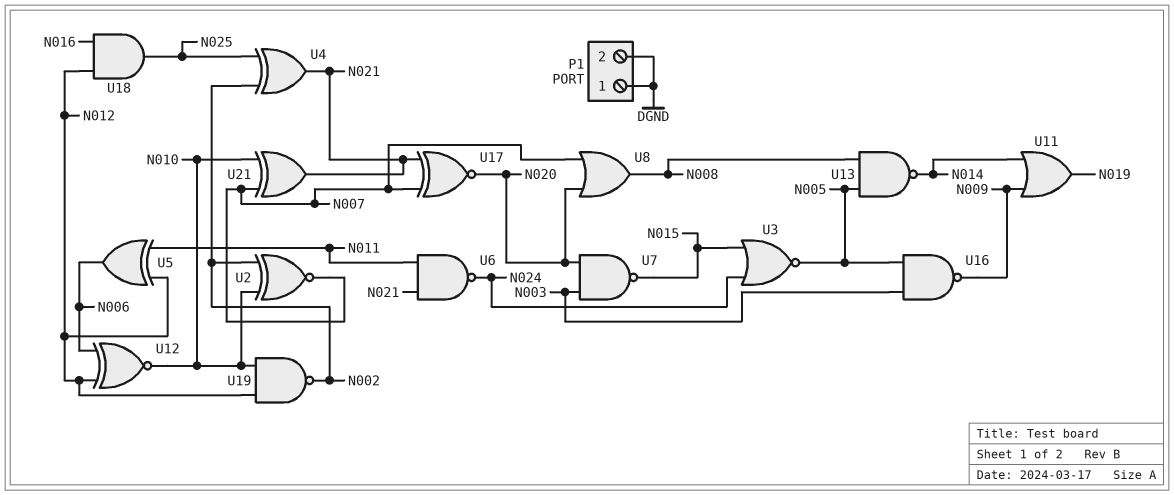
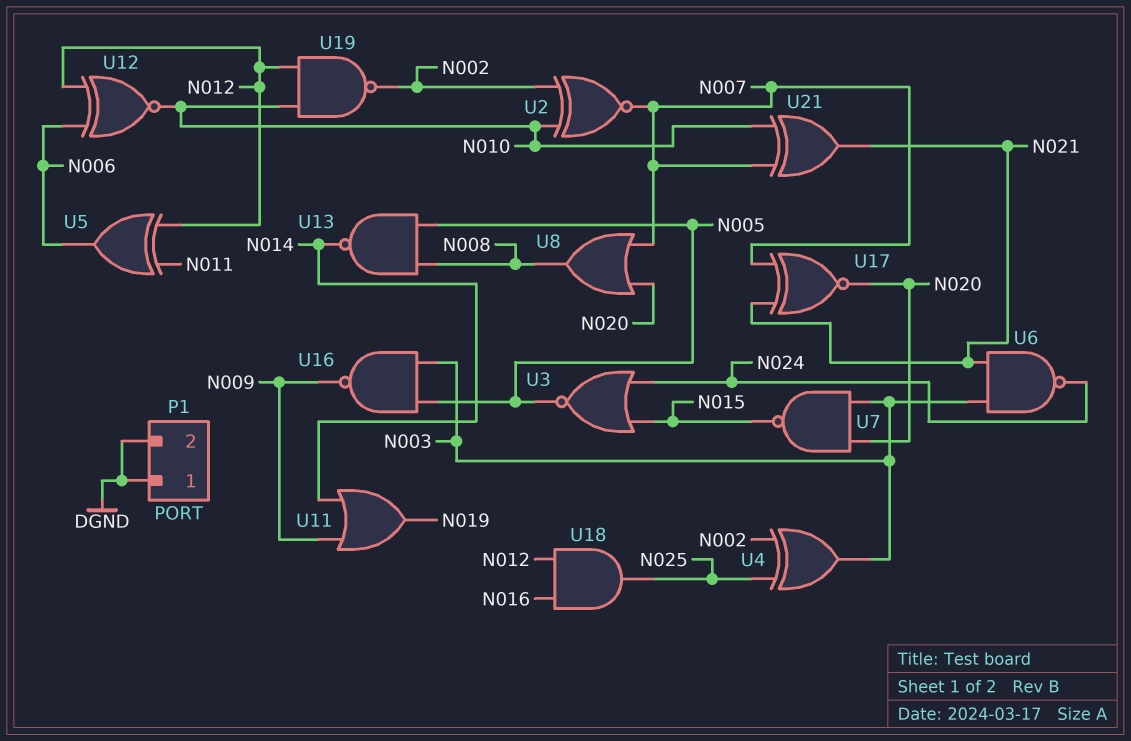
U4: XOR (in N002, in N025, out N021) -> XOR (in N002, in N025, out N003)
U6: NAND (in N011, in N021, out N024) -> NAND (in N003, in N021, out N024)

